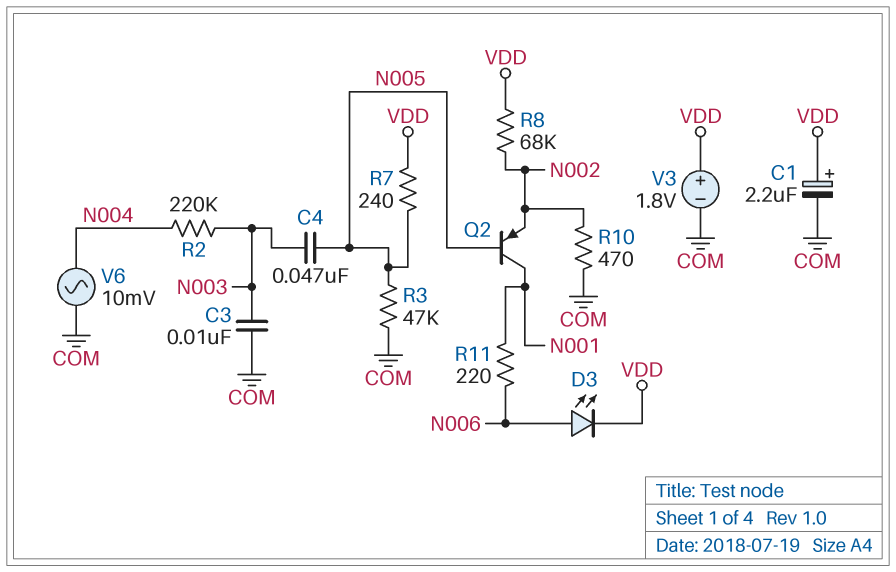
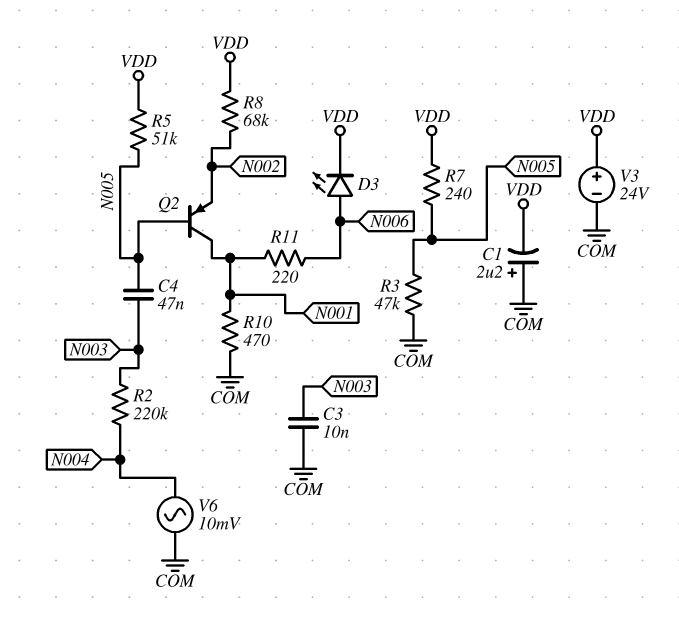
C1: 2.2uF (plus VDD, minus COM) -> 2.2uF (plus COM, minus VDD)
R5: none -> 51k (N005, VDD)
R10: 470 (COM, N002) -> 470 (COM, N001)
V3: 1.8V (plus VDD, minus COM) -> 24V (plus VDD, minus COM)

